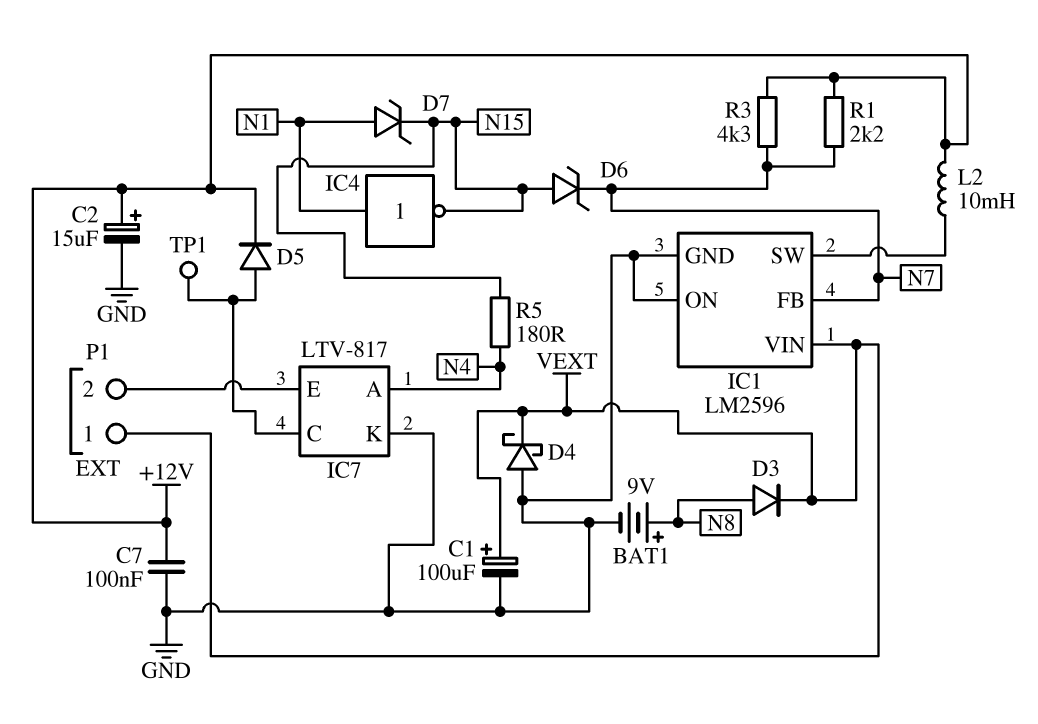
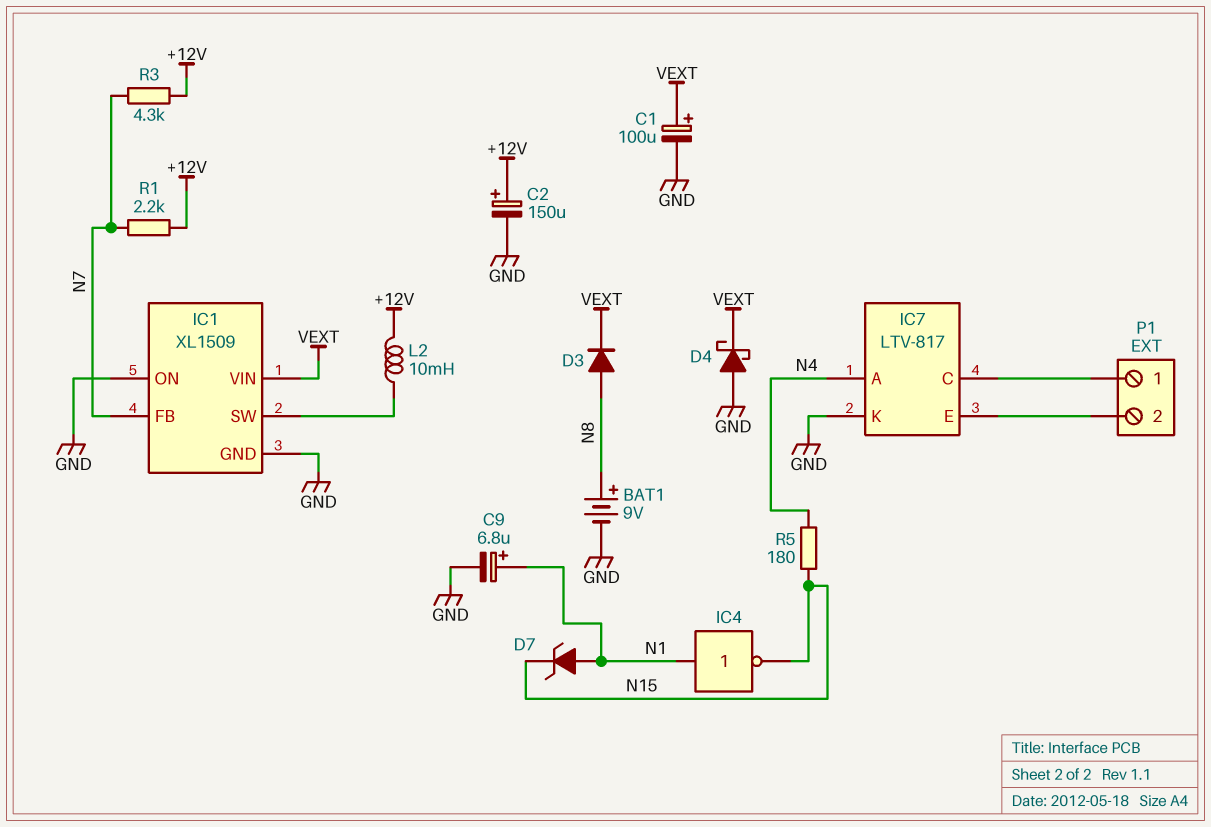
C2: 15uF (plus +12V, minus GND) -> 150uF (plus +12V, minus GND)
C7: 100nF (+12V, GND) -> none
C9: none -> 6.8uF (plus N1, minus GND)
D5: diode (A IC7/C, K +12V) -> none
D6: zener (A N15, K N7) -> none
IC1: LM2596 -> XL1509
P1 pin 1: VEXT -> IC7/C
TP1: test point (IC7/C) -> none

